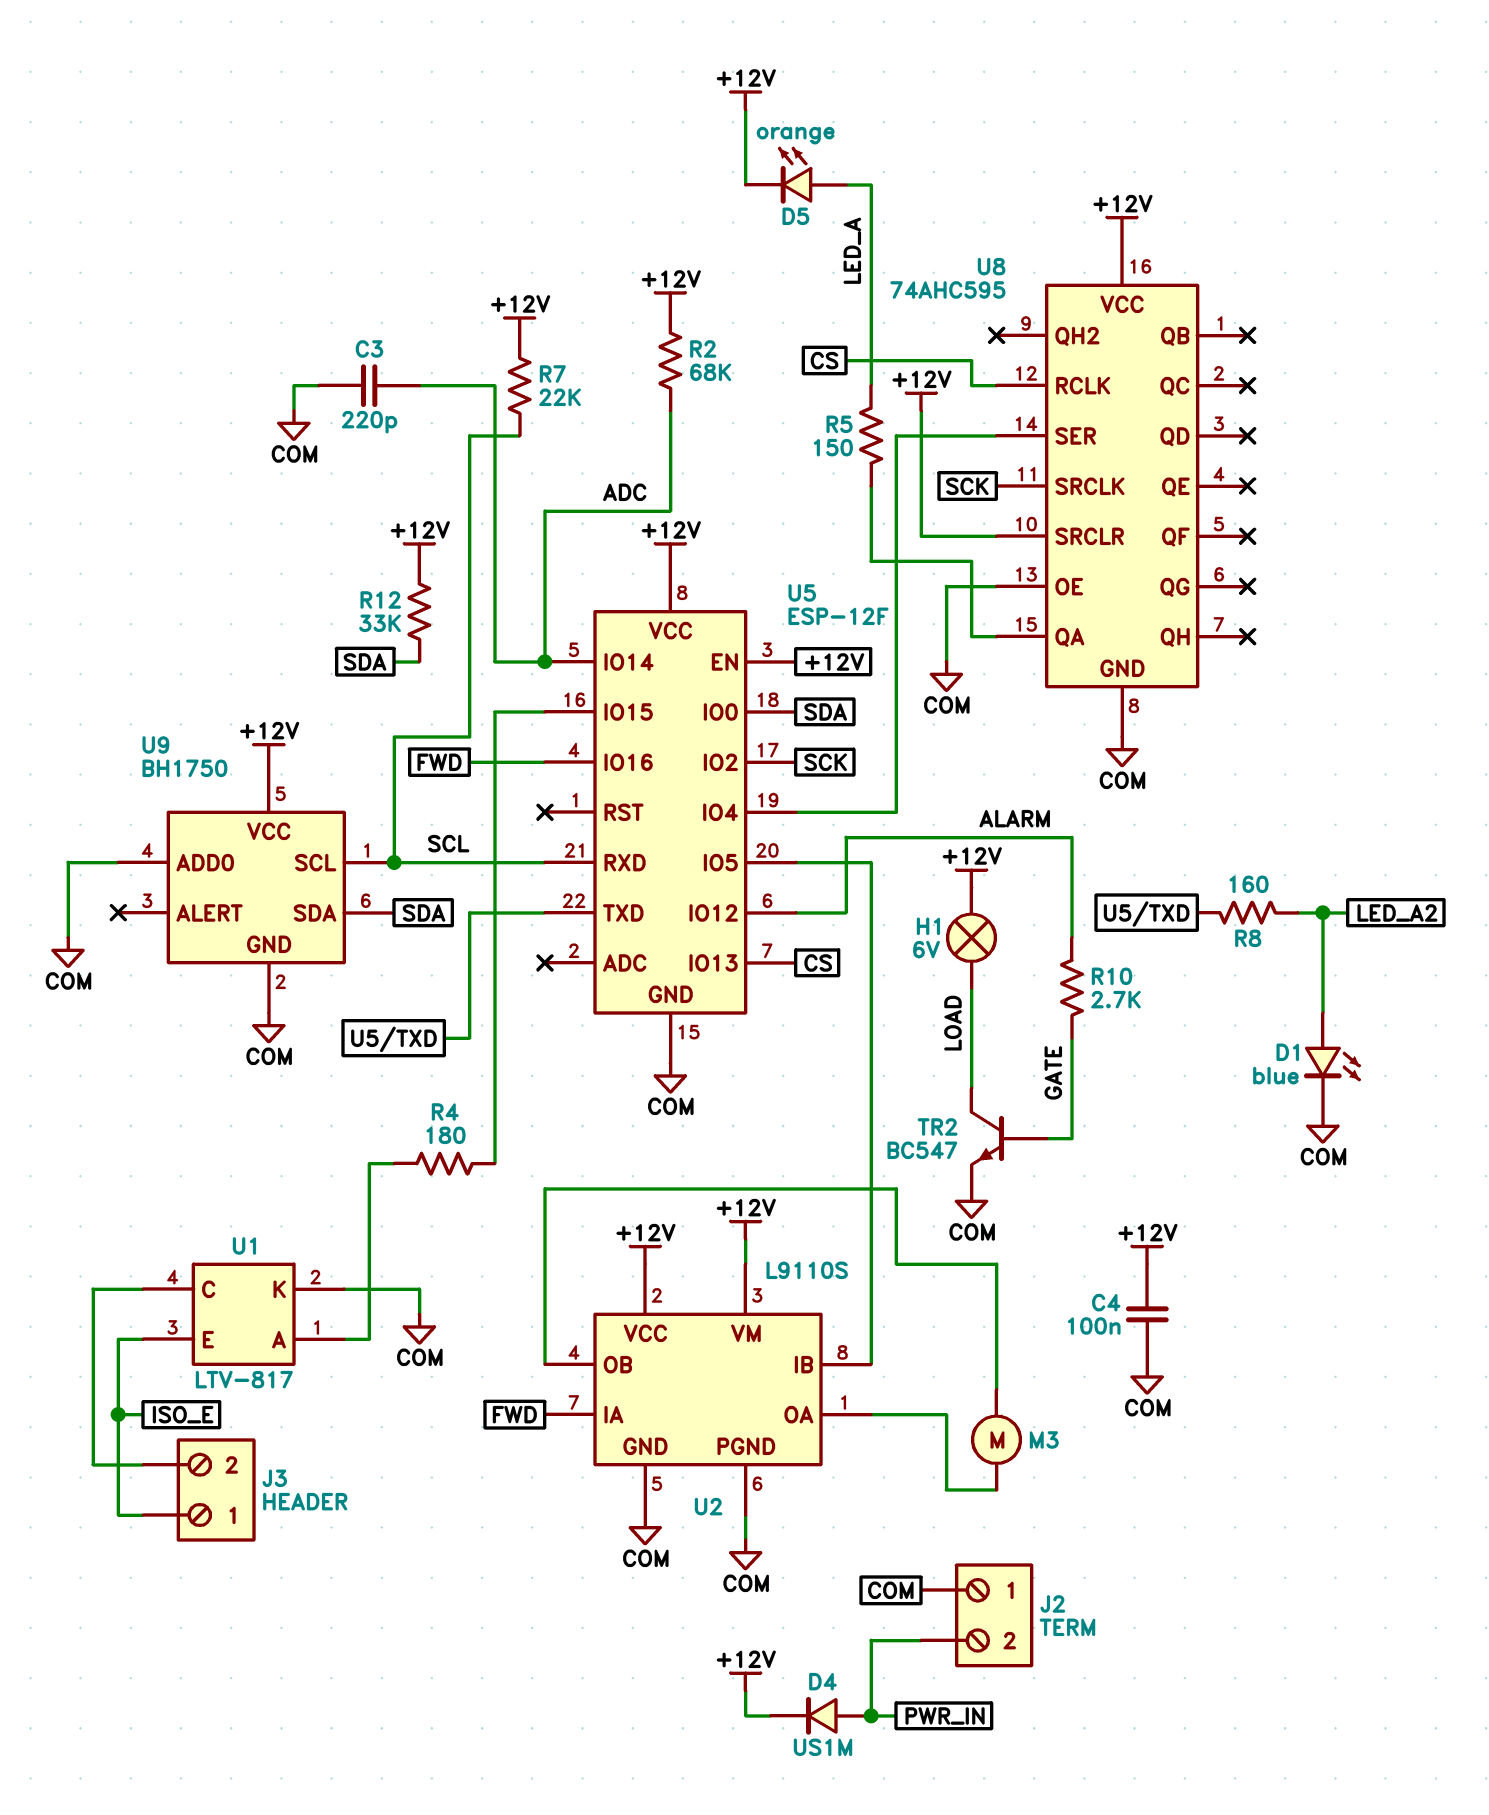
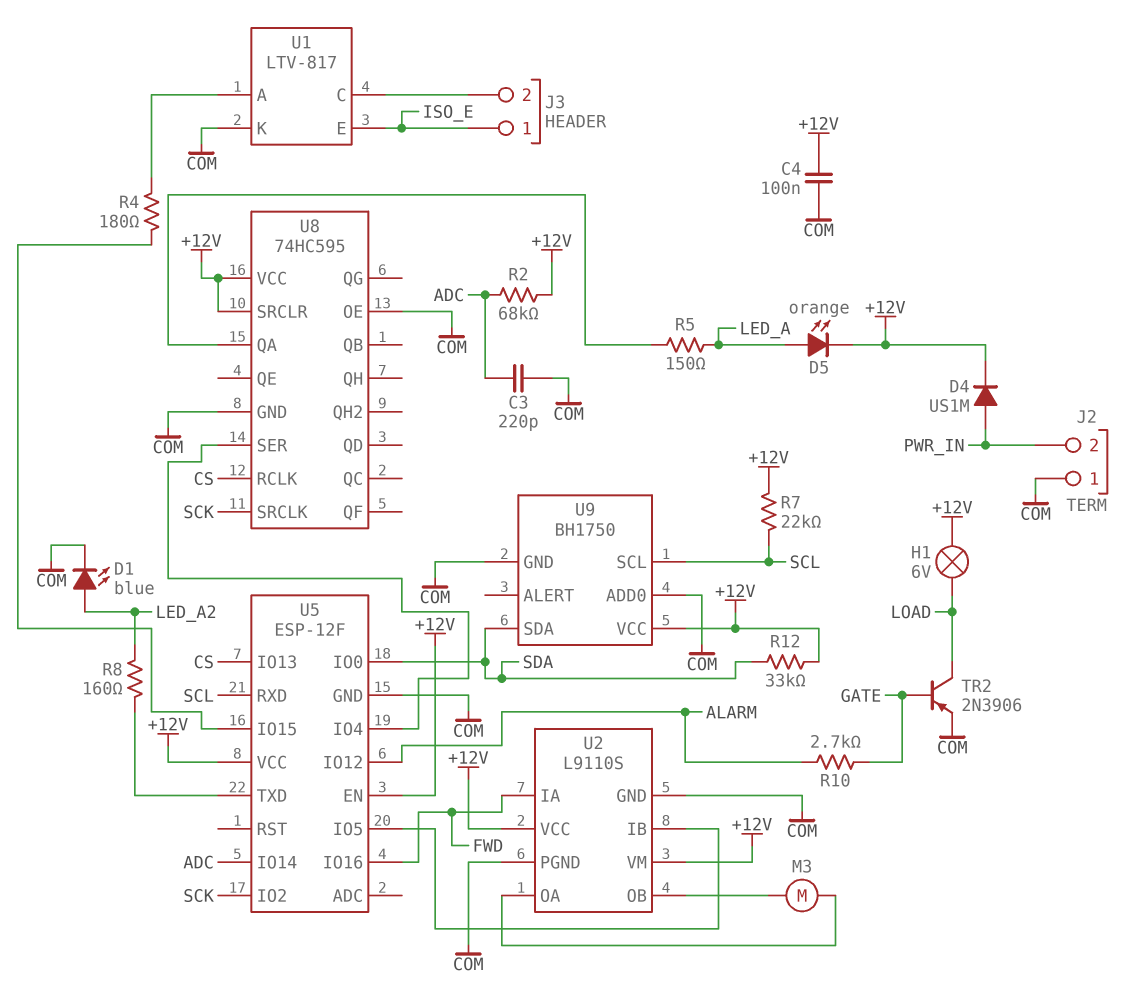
TR2: NPN BC547 (B GATE, C LOAD, E COM) -> PNP 2N3906 (B GATE, C LOAD, E COM)
U8: 74AHC595 -> 74HC595

